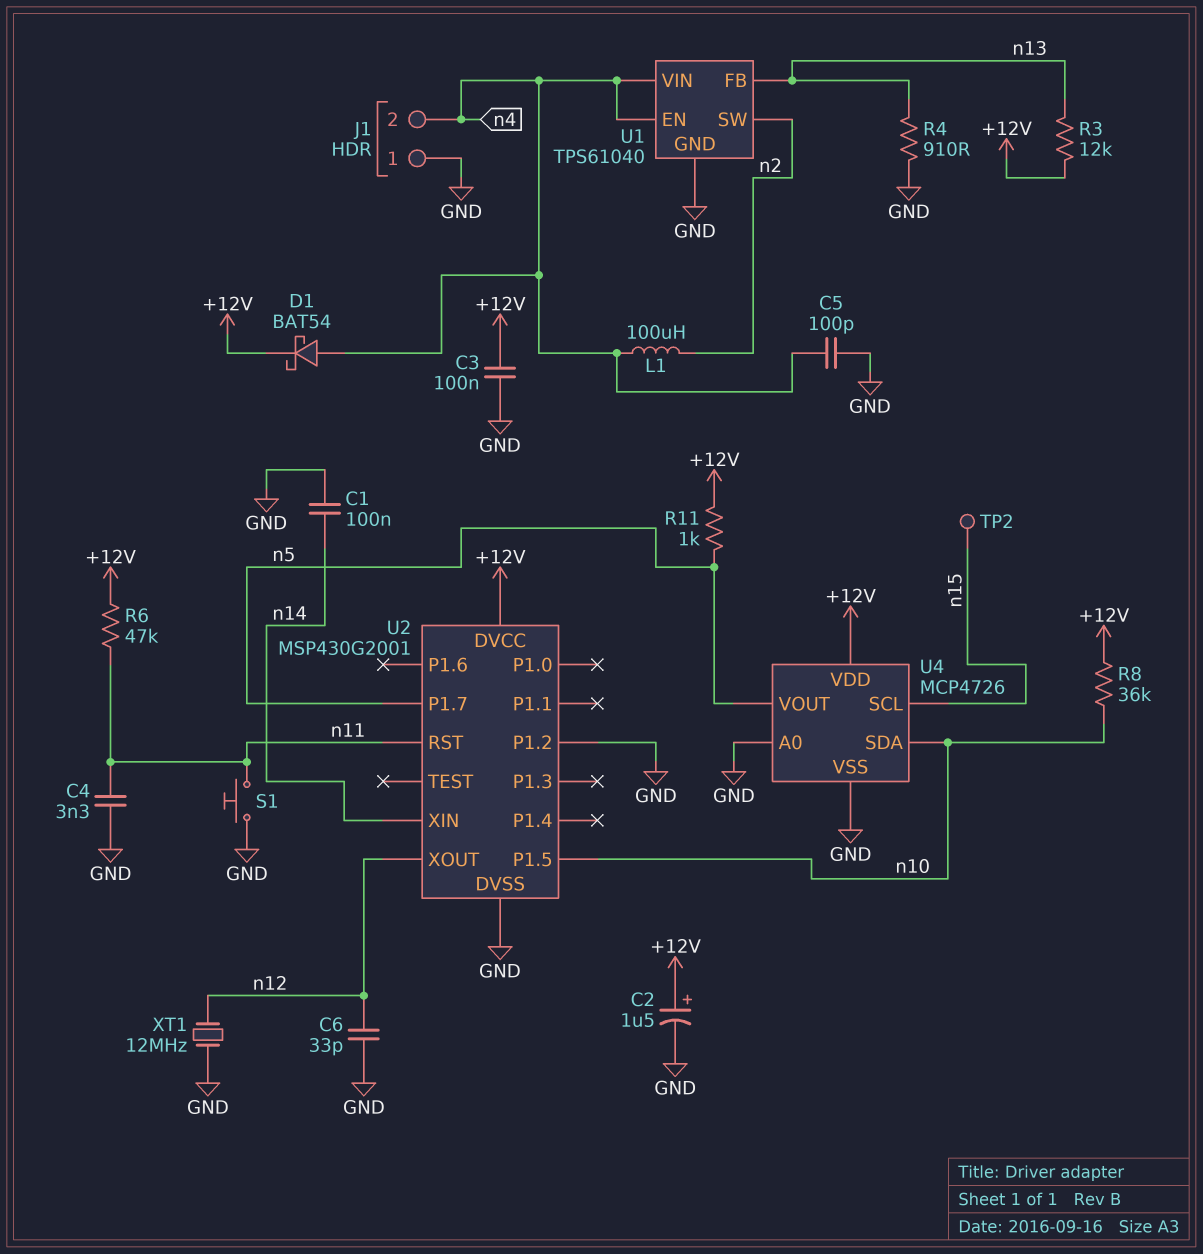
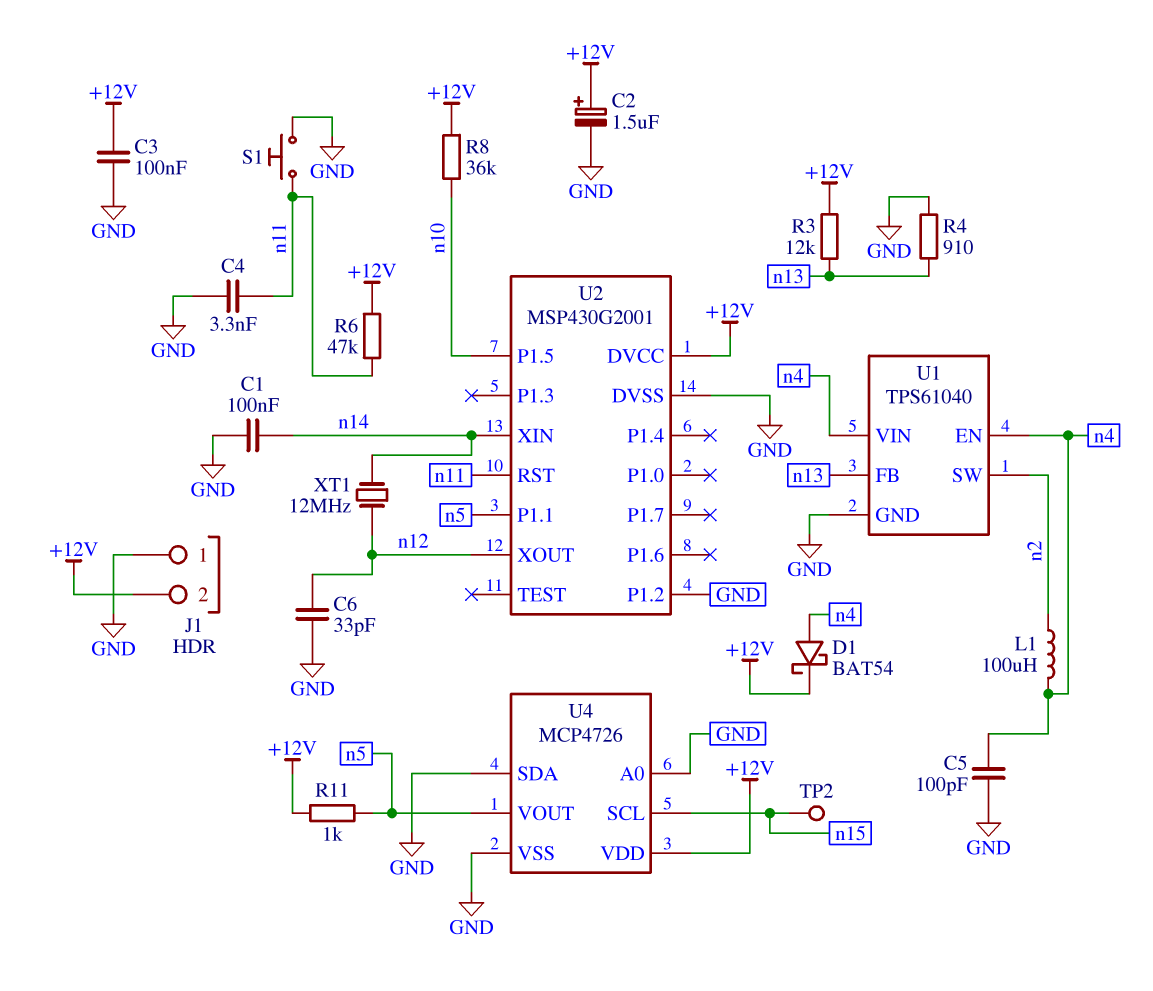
J1 pin 2: n4 -> +12V
U2 pin P1.1: none -> n5
U2 pin P1.7: n5 -> none
U4 pin SDA: n10 -> GND
XT1: 12MHz (GND, n12) -> 12MHz (n12, n14)

